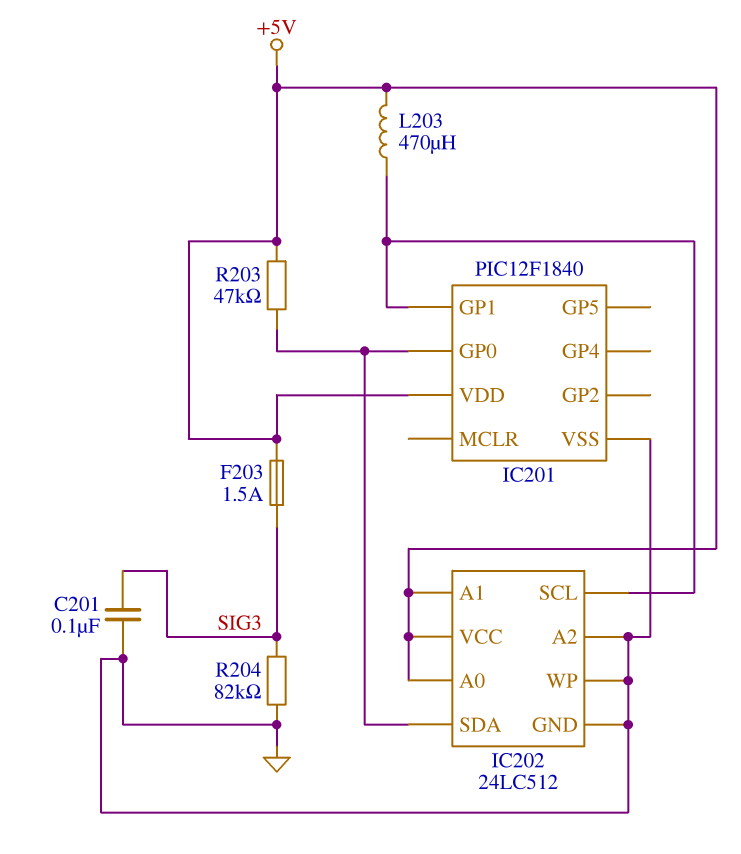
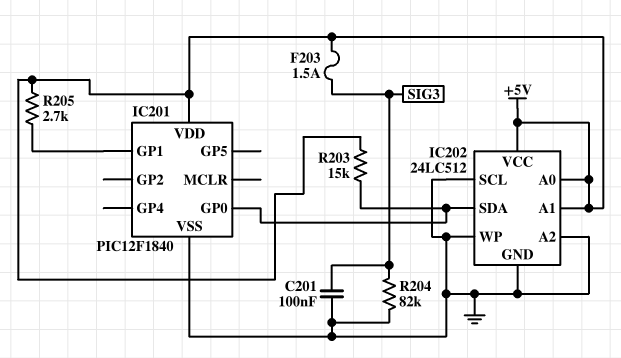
IC202 pin SCL: IC201/GP1 -> GND
L203: 470uH (+5V, IC201/GP1) -> none
R203: 47k (+5V, IC201/GP0) -> 15k (+5V, IC201/GP0)
R205: none -> 2.7k (+5V, IC201/GP1)

